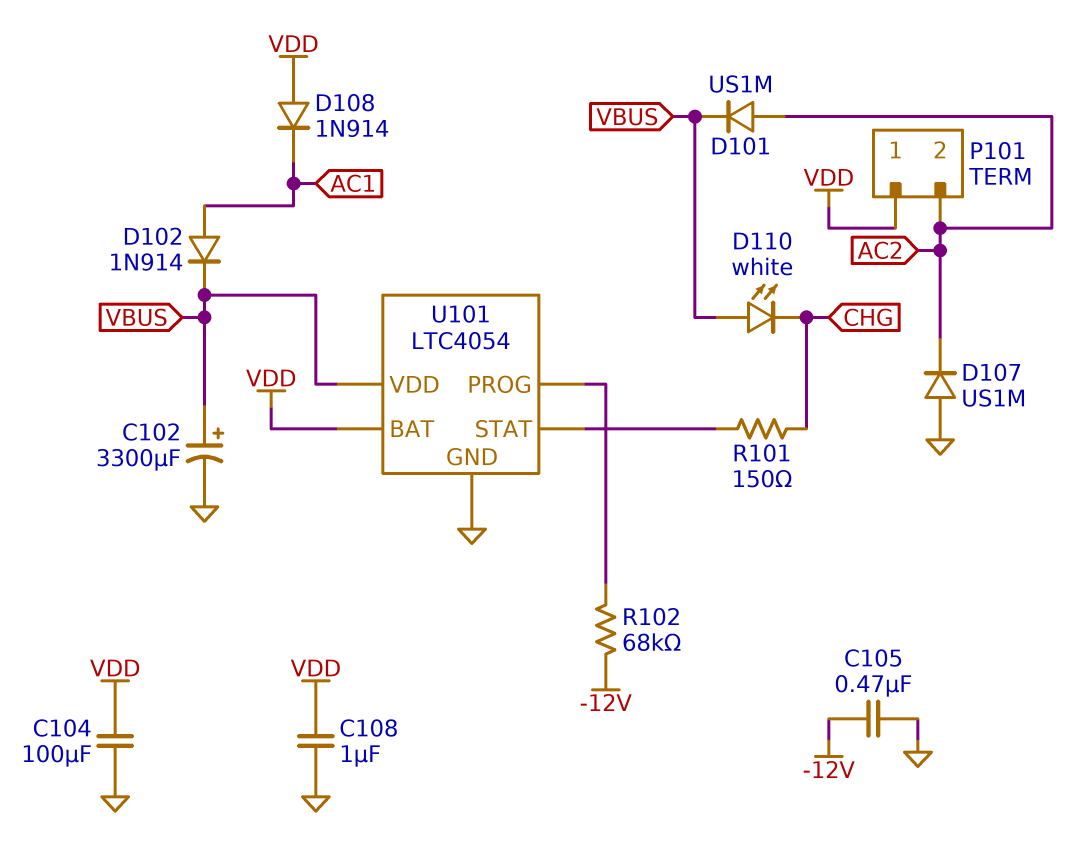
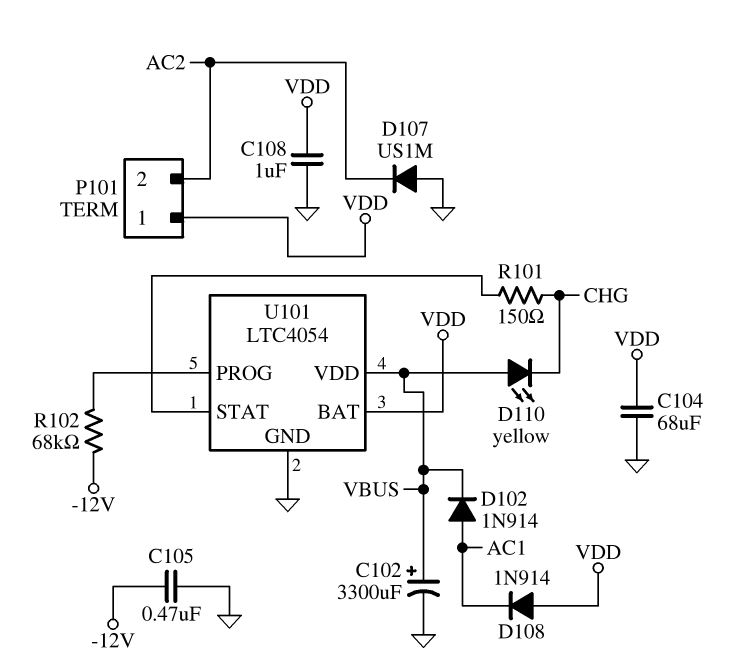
C104: 100uF (GND, VDD) -> 68uF (GND, VDD)
D101: diode US1M (A AC2, K VBUS) -> none
D110: LED white (A VBUS, K CHG) -> LED yellow (A VBUS, K CHG)

